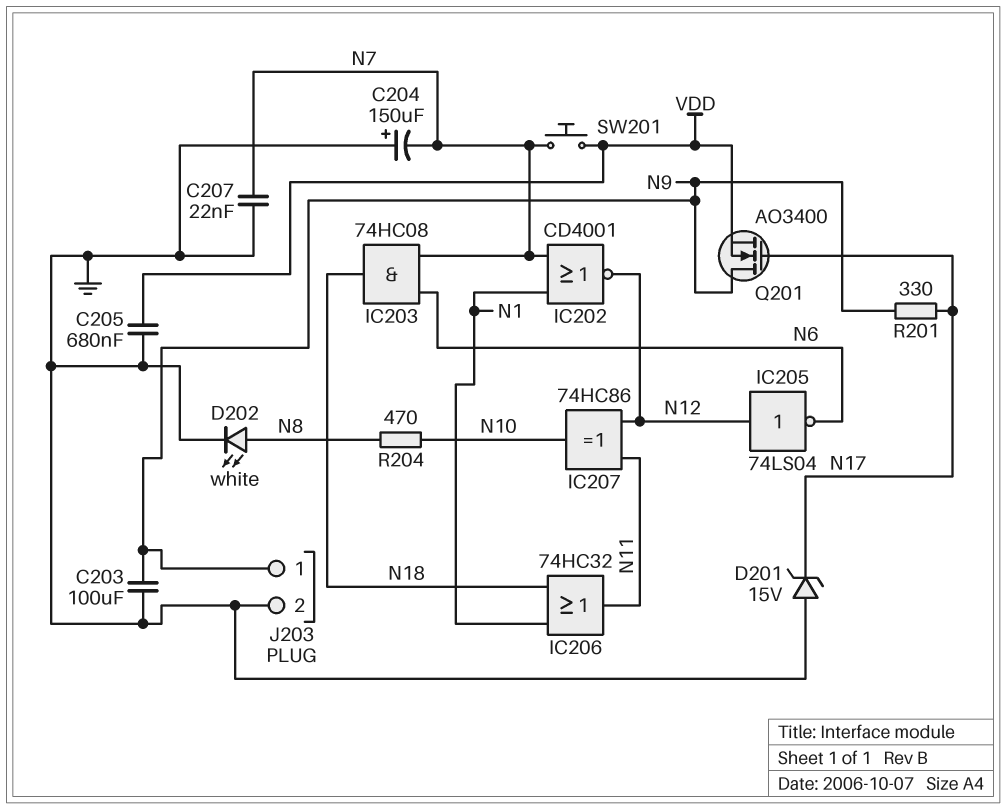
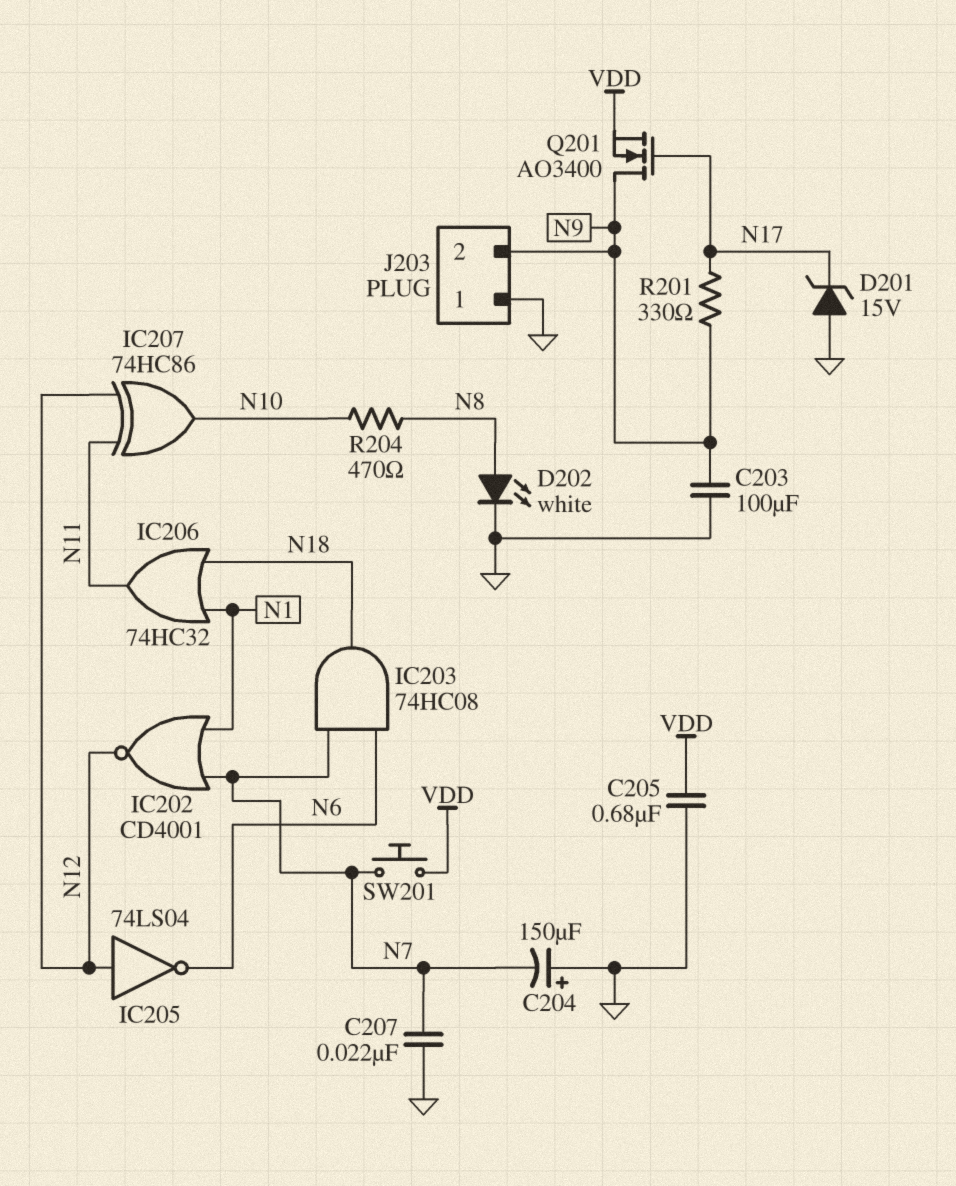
J203 pin 1: N9 -> GND
J203 pin 2: GND -> N9

